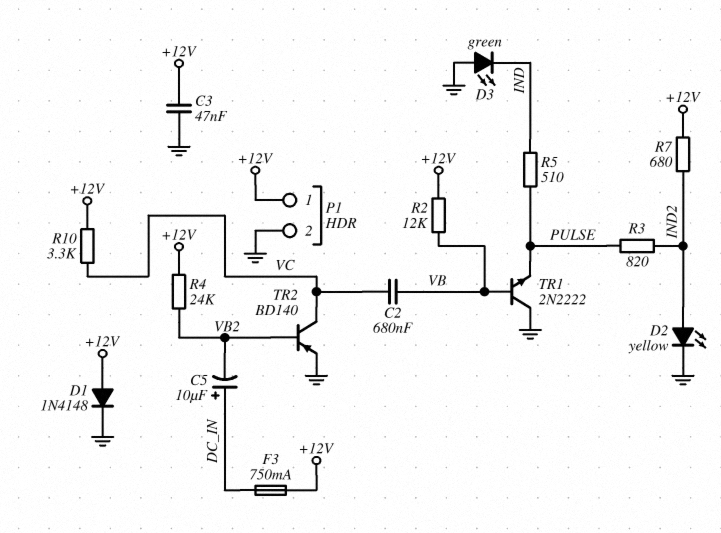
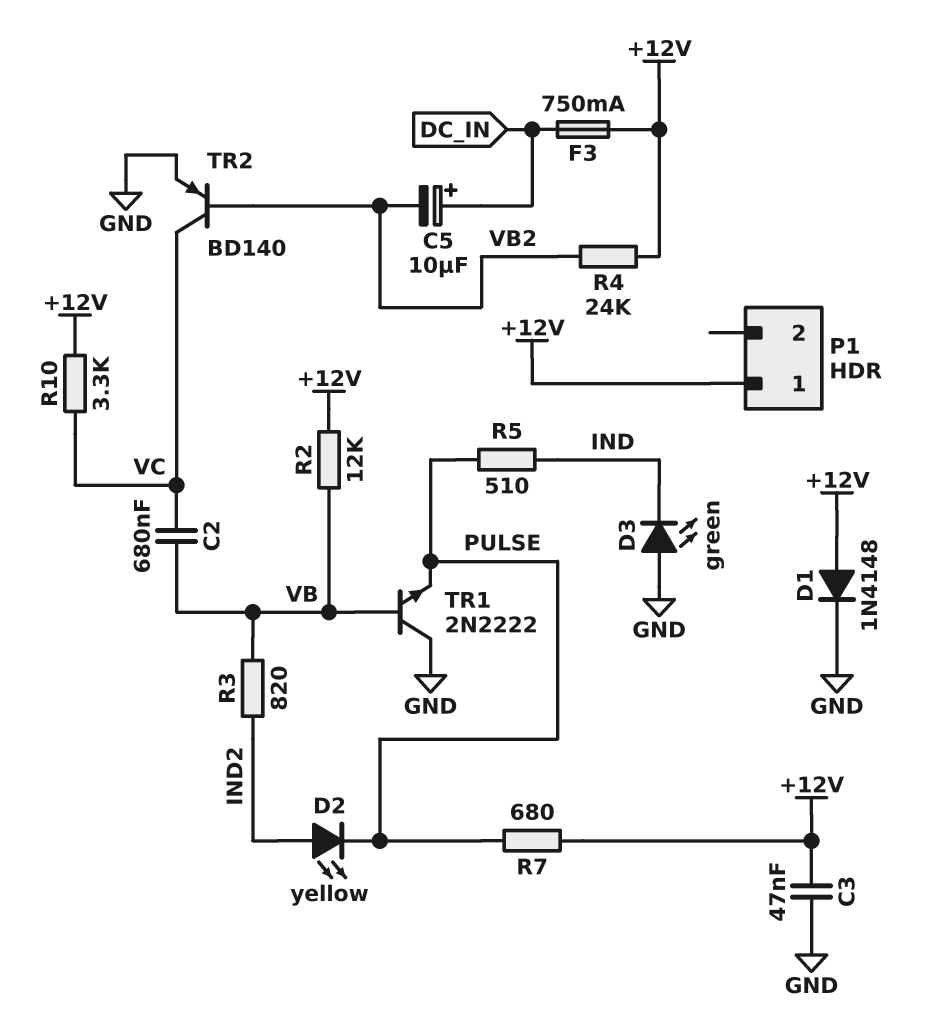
D2: LED yellow (A IND2, K GND) -> LED yellow (A IND2, K PULSE)
P1 pin 2: GND -> none
R3: 820 (IND2, PULSE) -> 820 (IND2, VB)
R7: 680 (+12V, IND2) -> 680 (+12V, PULSE)

